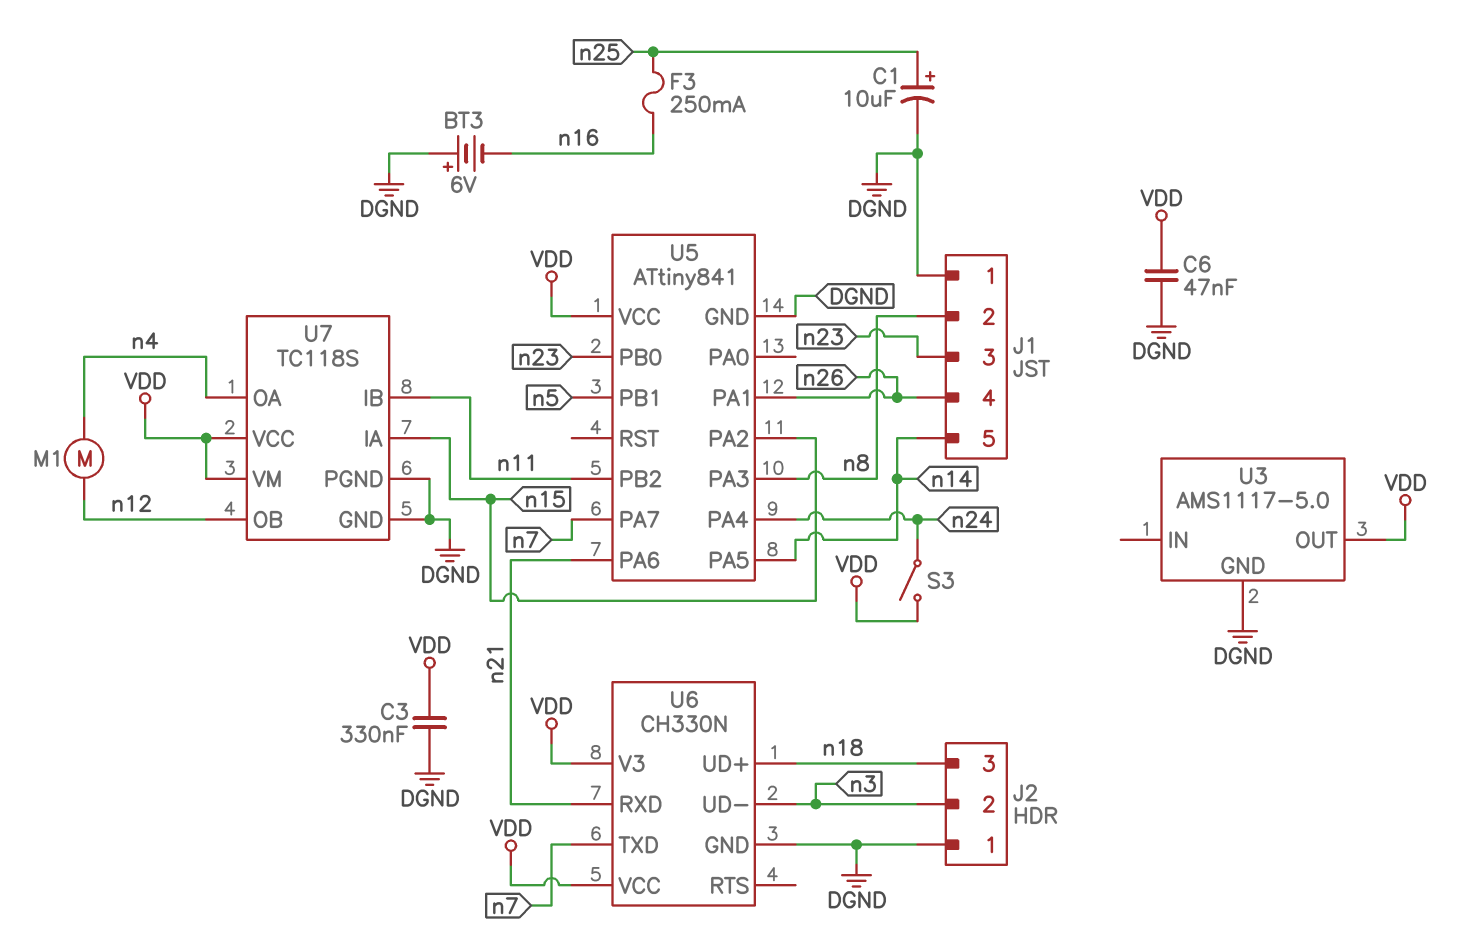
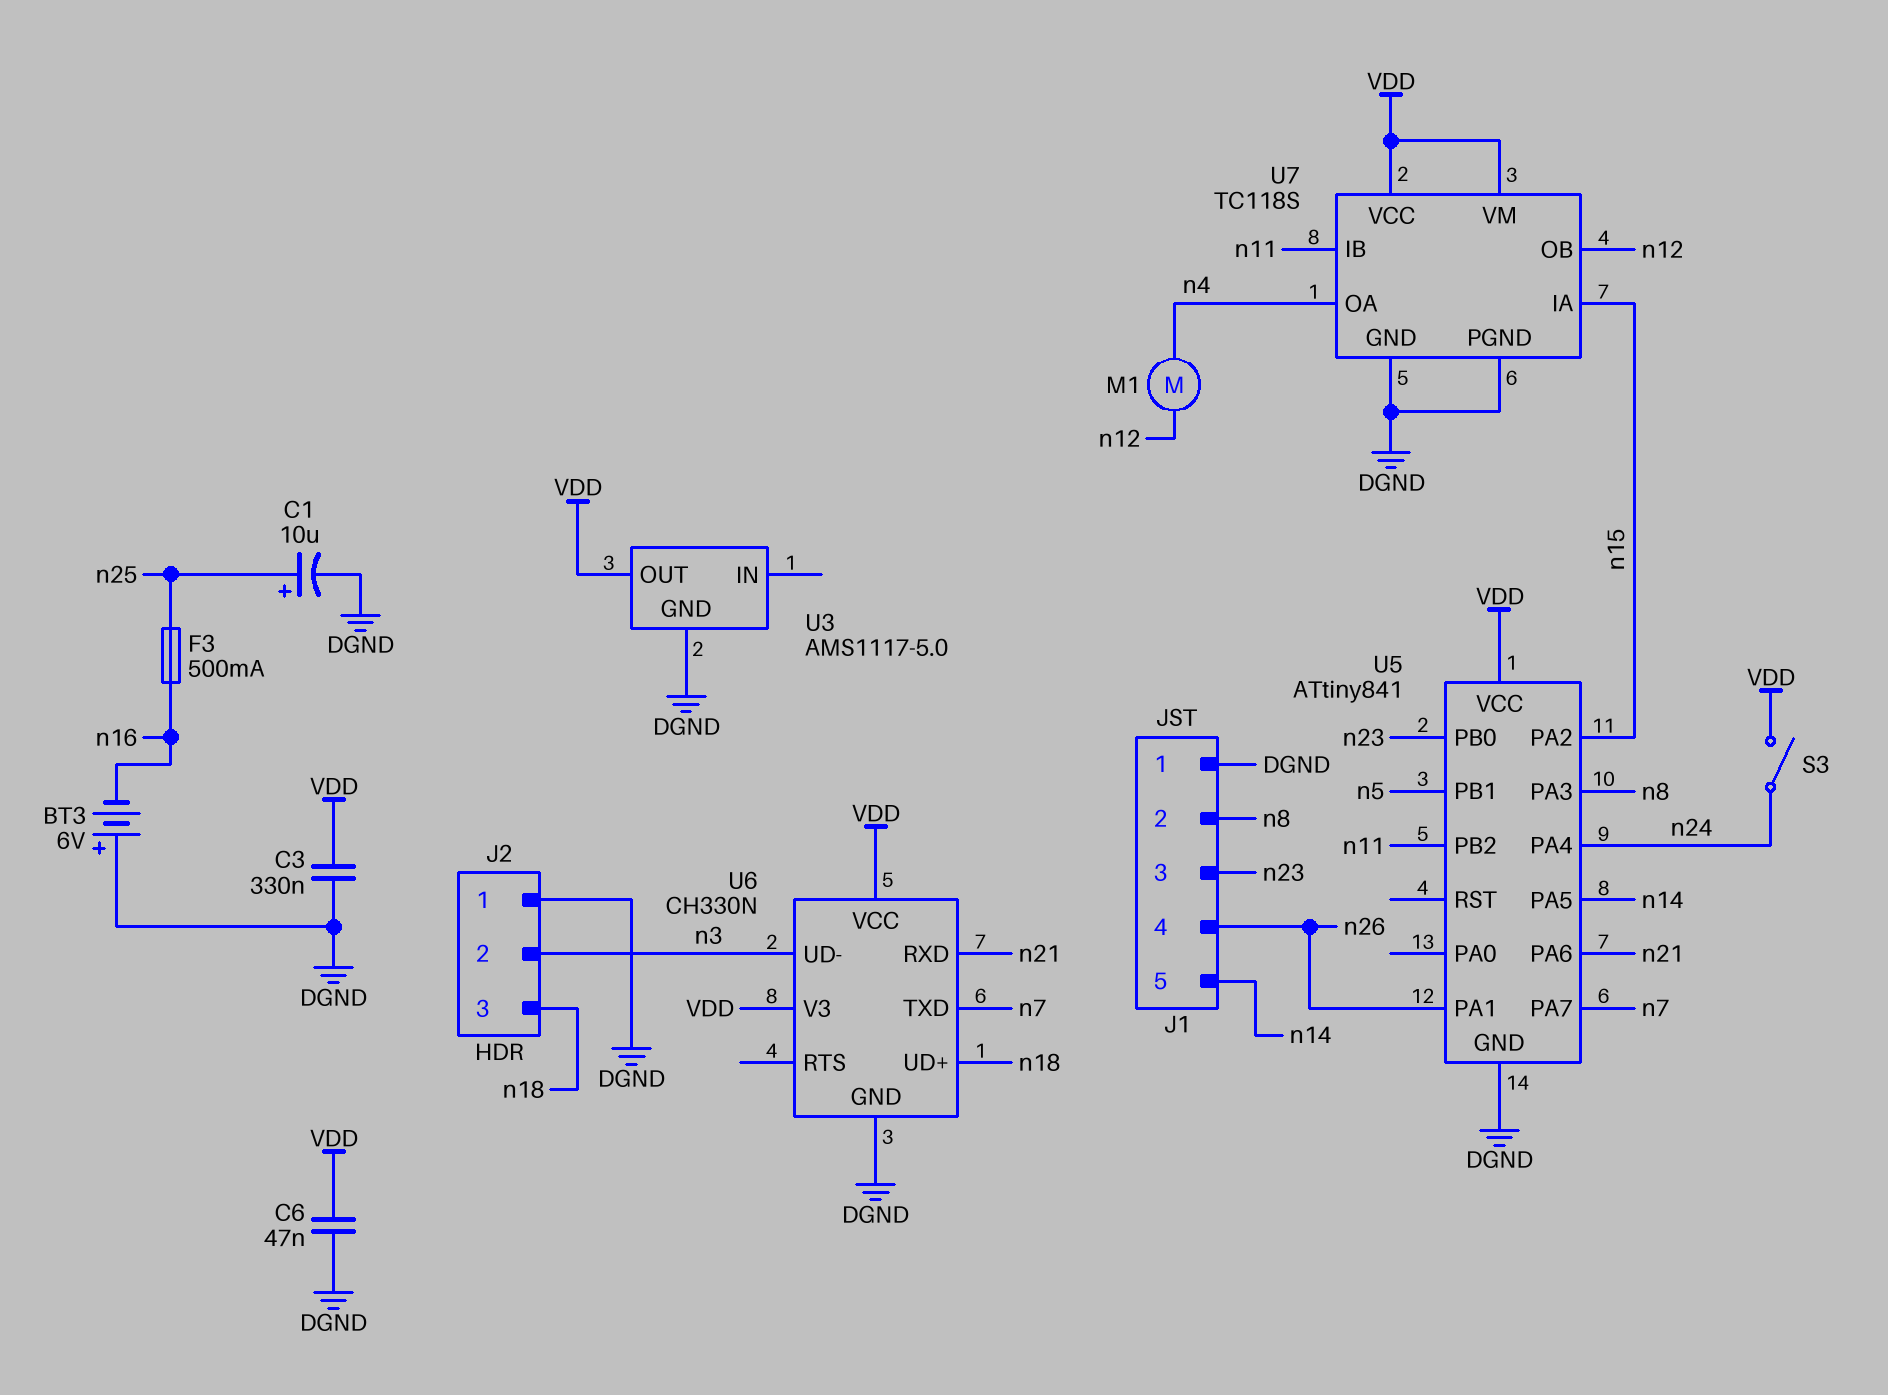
F3: 250mA (n16, n25) -> 500mA (n16, n25)

